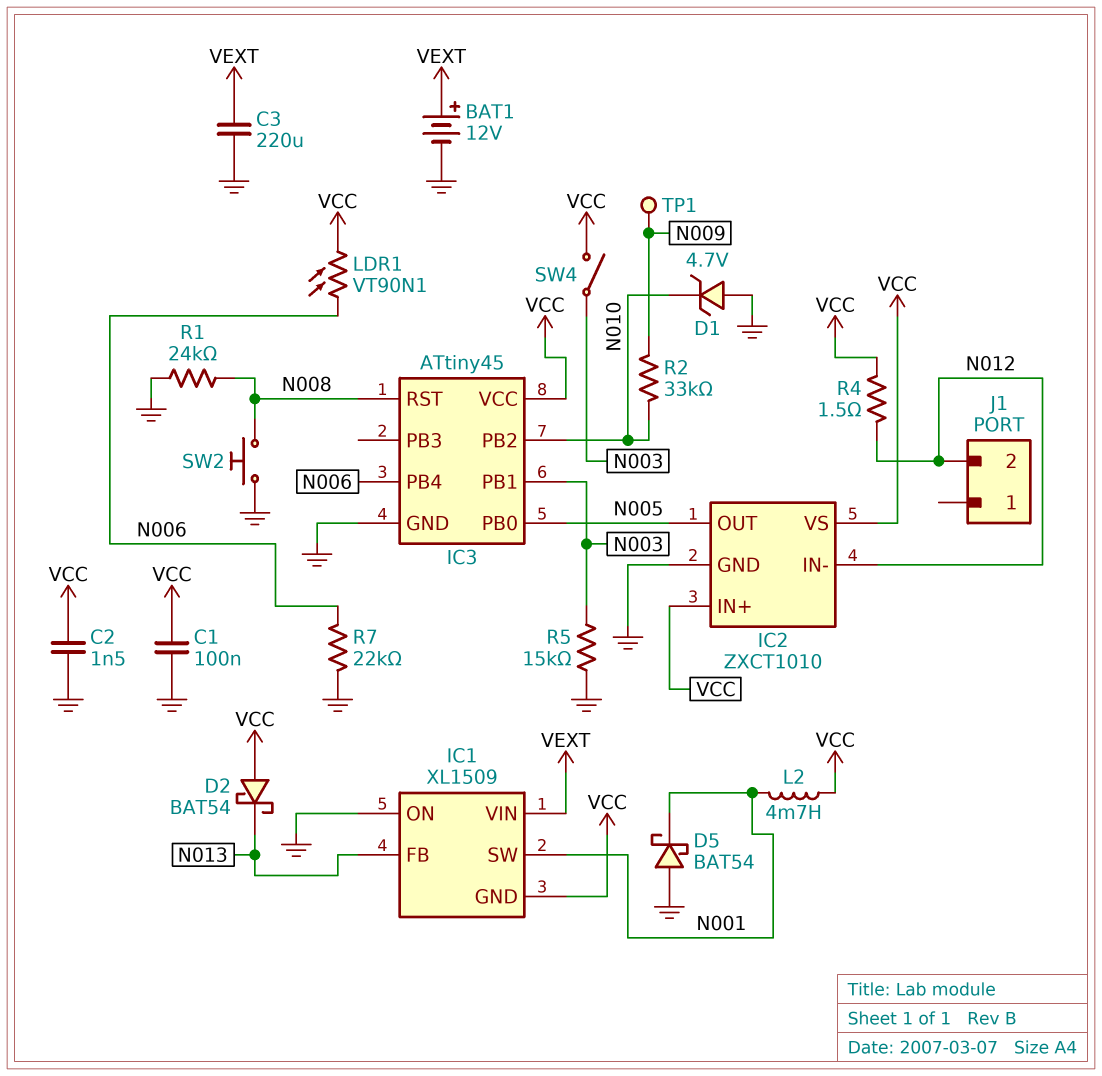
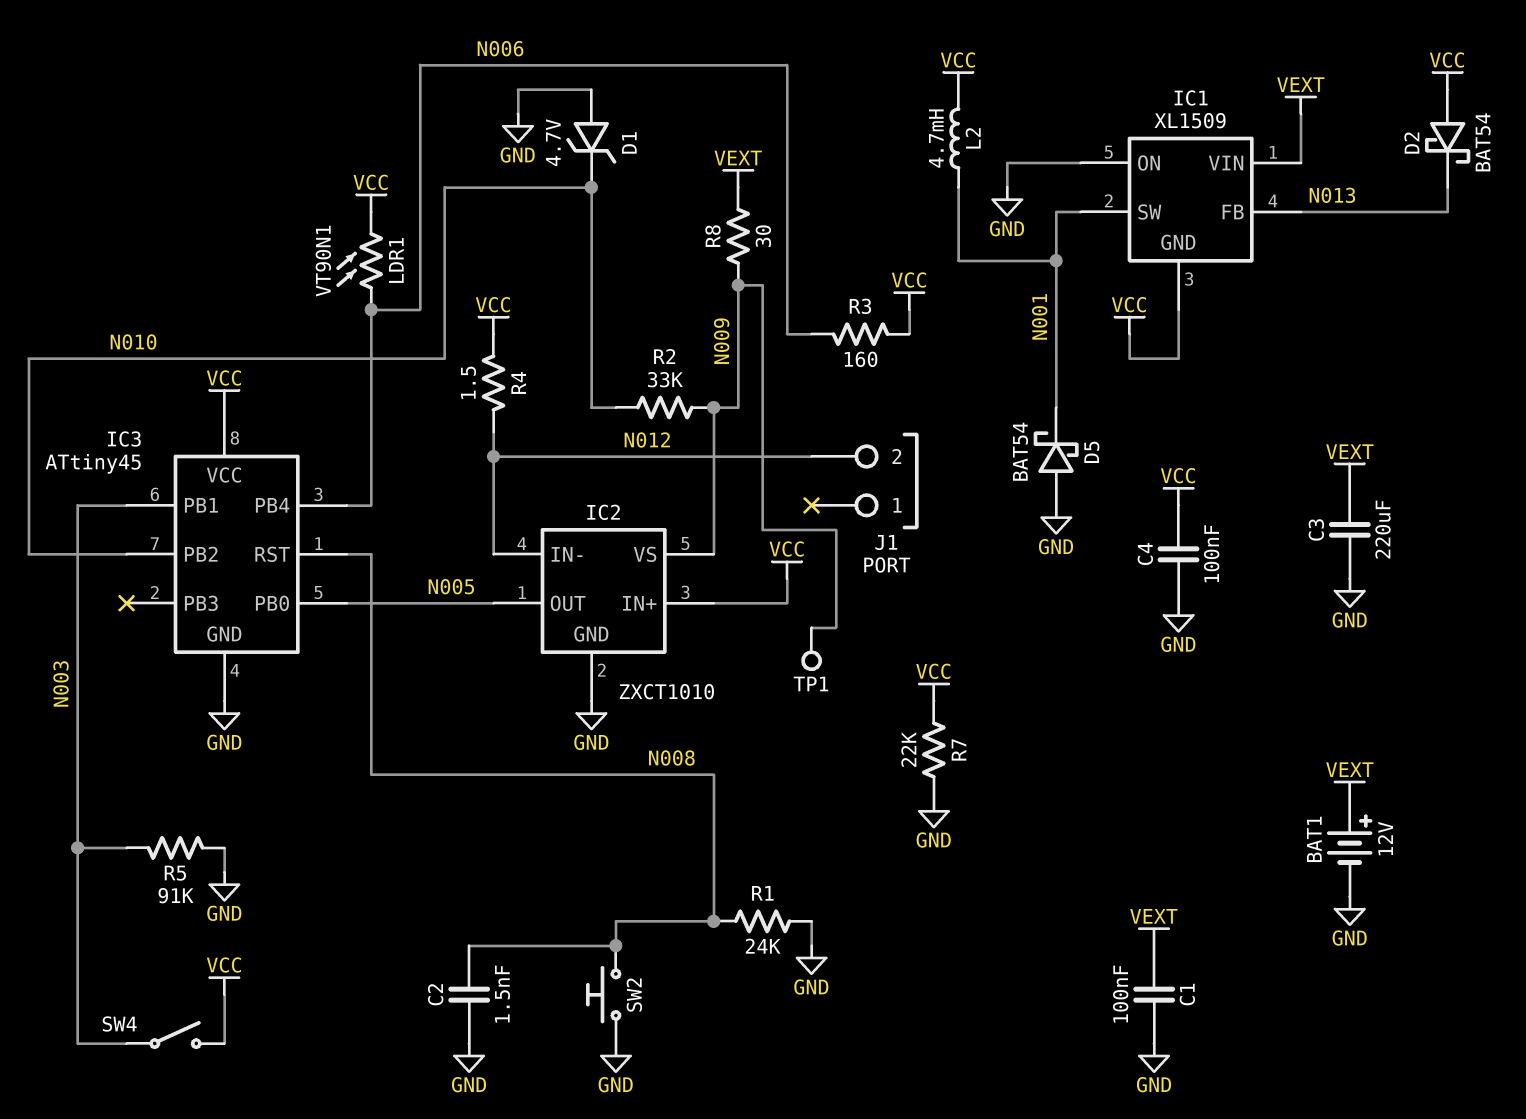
C1: 100nF (GND, VCC) -> 100nF (GND, VEXT)
C2: 1.5nF (GND, VCC) -> 1.5nF (GND, N008)
C4: none -> 100nF (GND, VCC)
IC2 pin VS: VCC -> N009
R3: none -> 160 (N006, VCC)
R5: 15k (GND, N003) -> 91k (GND, N003)
R7: 22k (GND, N006) -> 22k (GND, VCC)
R8: none -> 30 (N009, VEXT)

